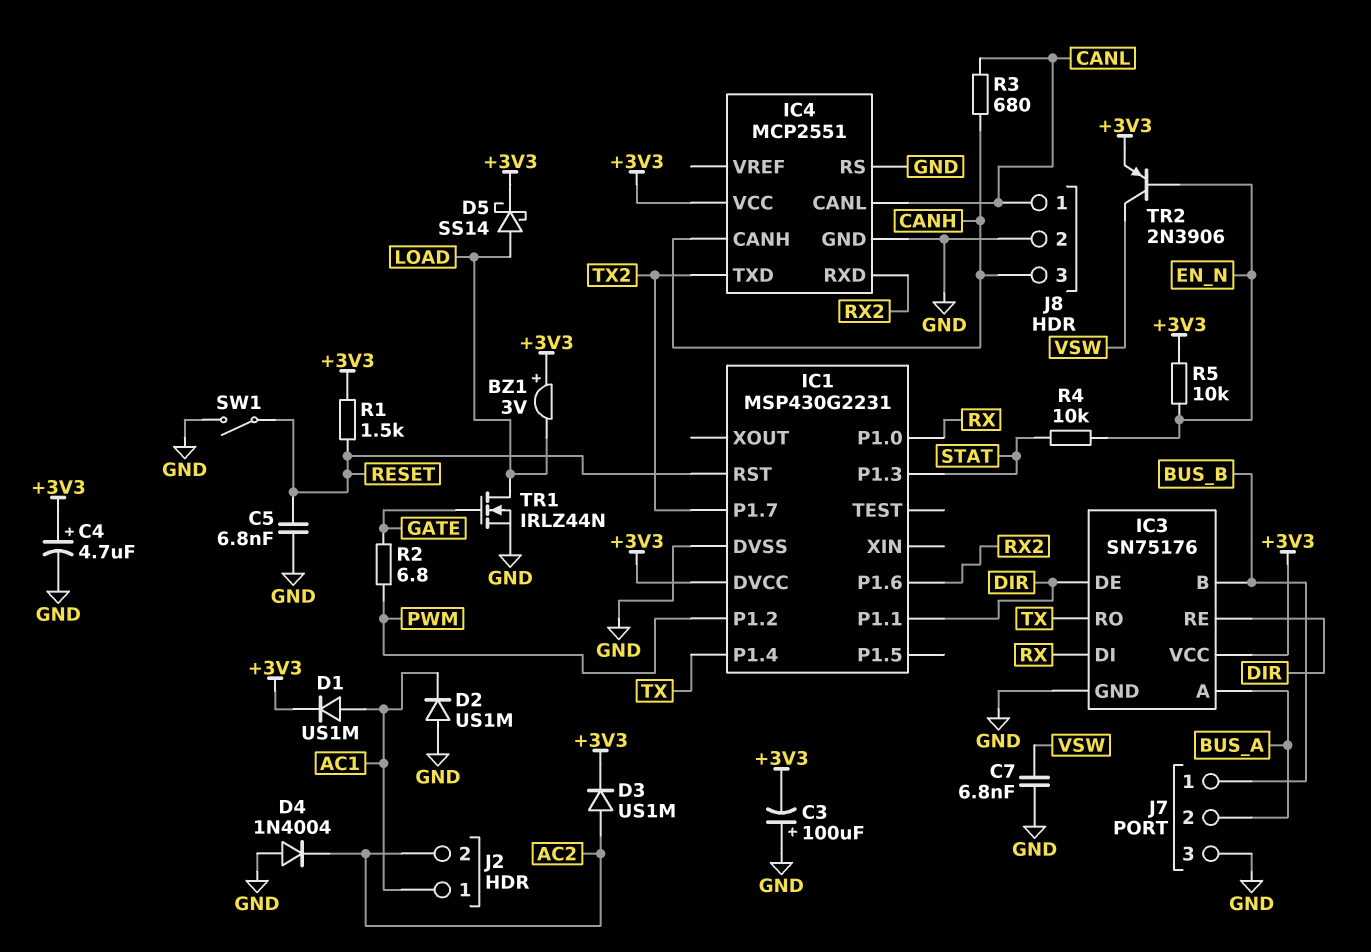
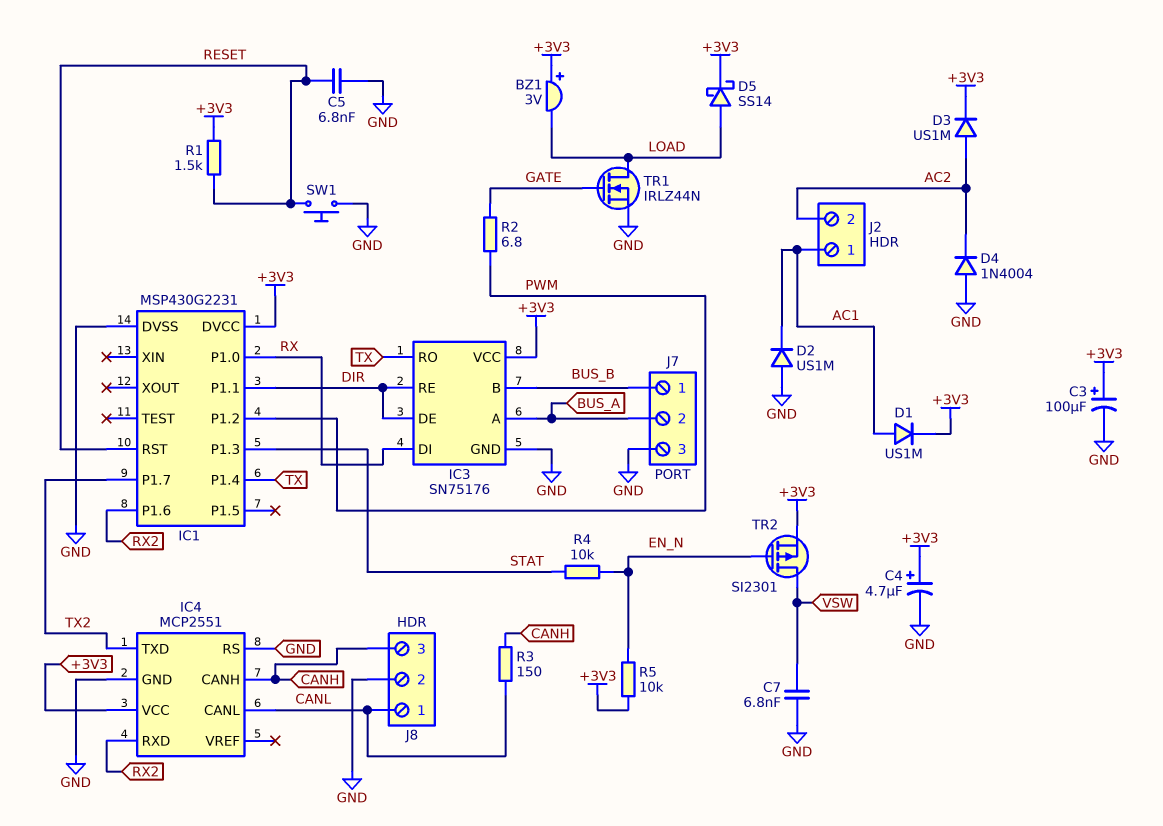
C3: 100uF (plus GND, minus +3V3) -> 100uF (plus +3V3, minus GND)
R3: 680 (CANH, CANL) -> 150 (CANH, CANL)
SW1: switch (GND, RESET) -> button (GND, RESET)
TR2: PNP 2N3906 (B EN_N, C VSW, E +3V3) -> PMOS SI2301 (G EN_N, D VSW, S +3V3)

